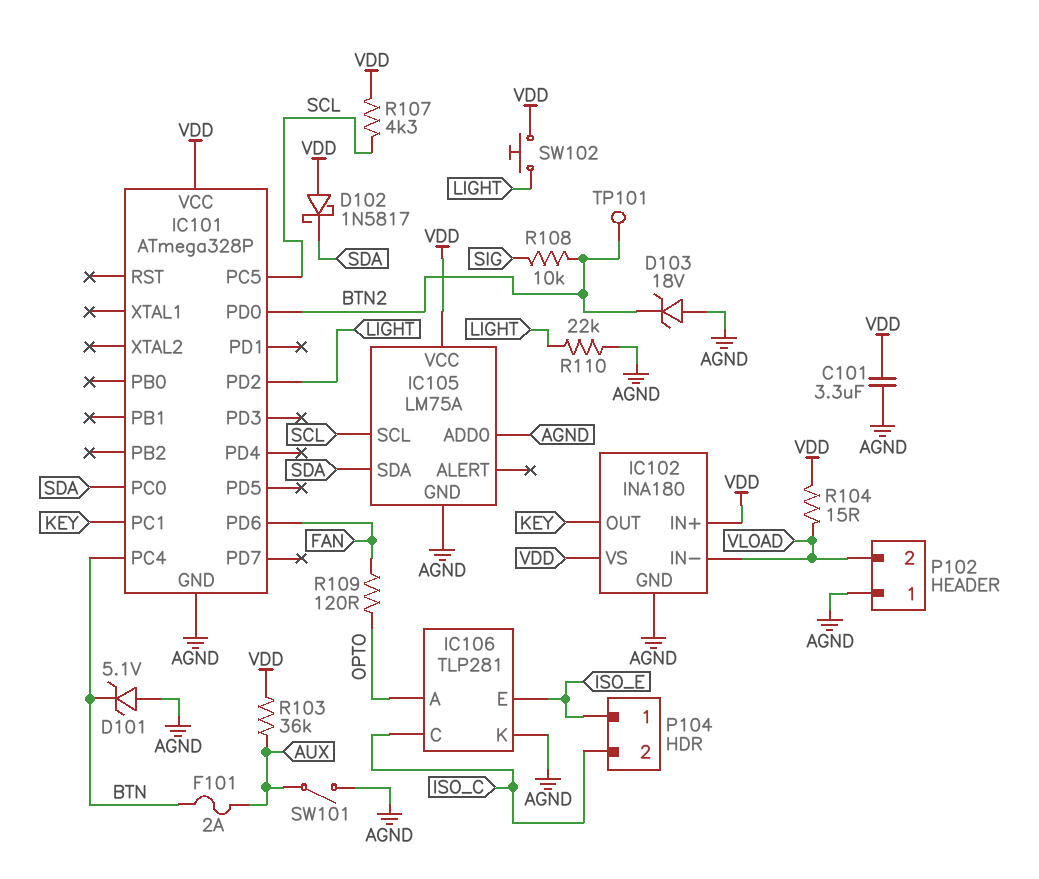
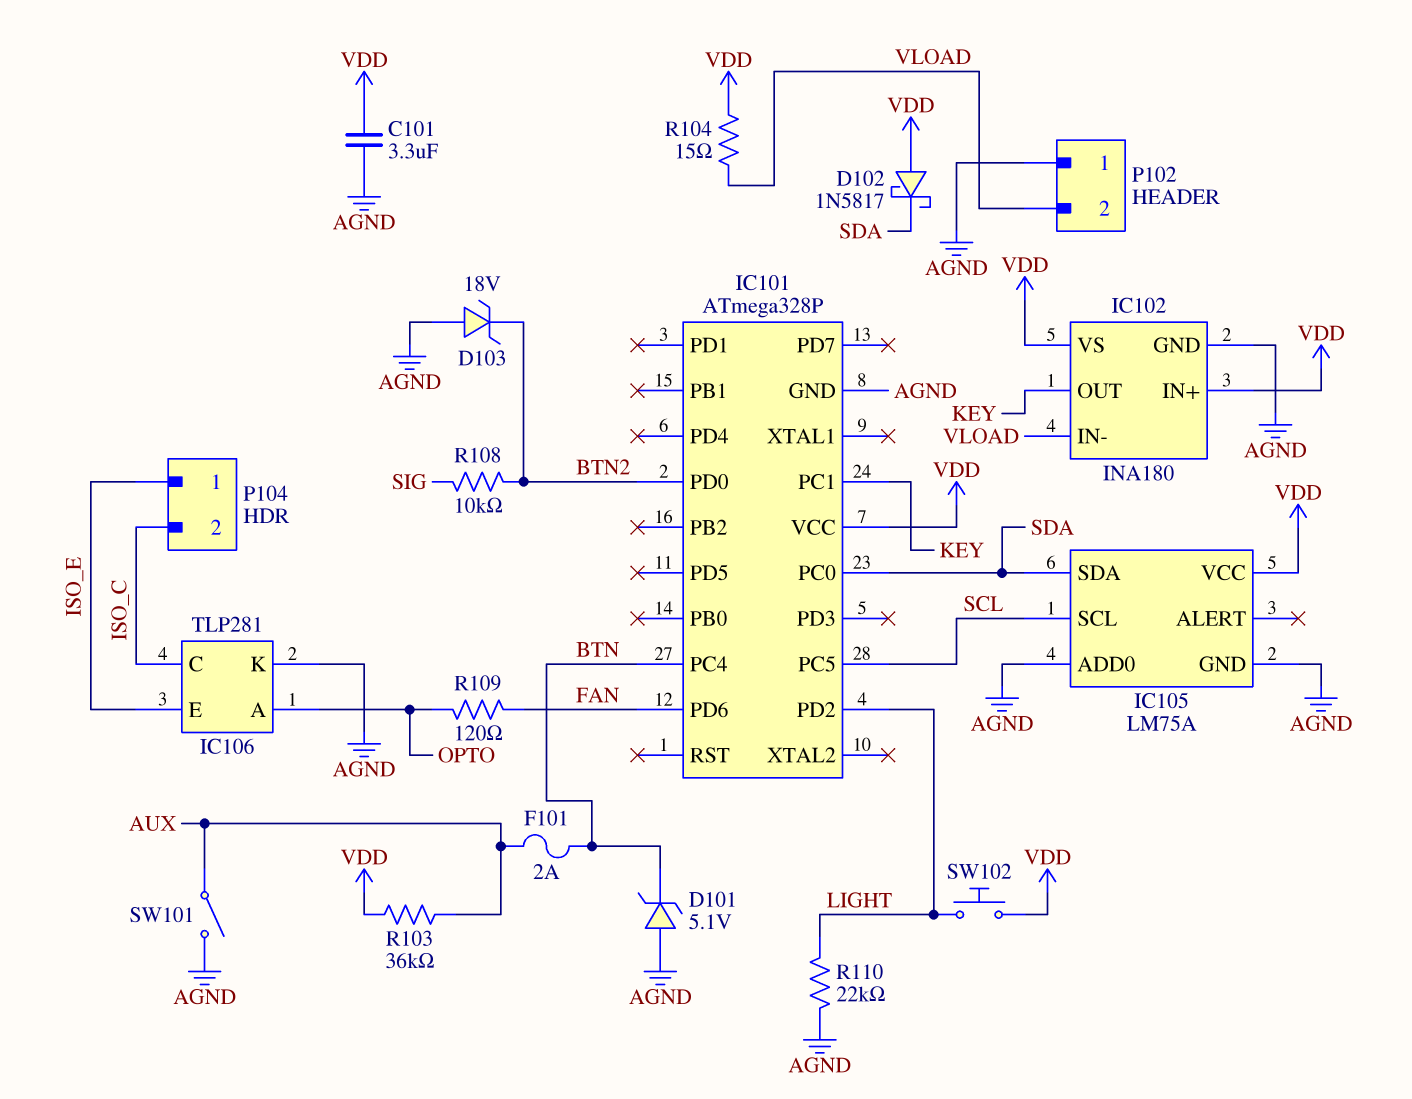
R107: 4.3k (SCL, VDD) -> none
TP101: test point (BTN2) -> none

